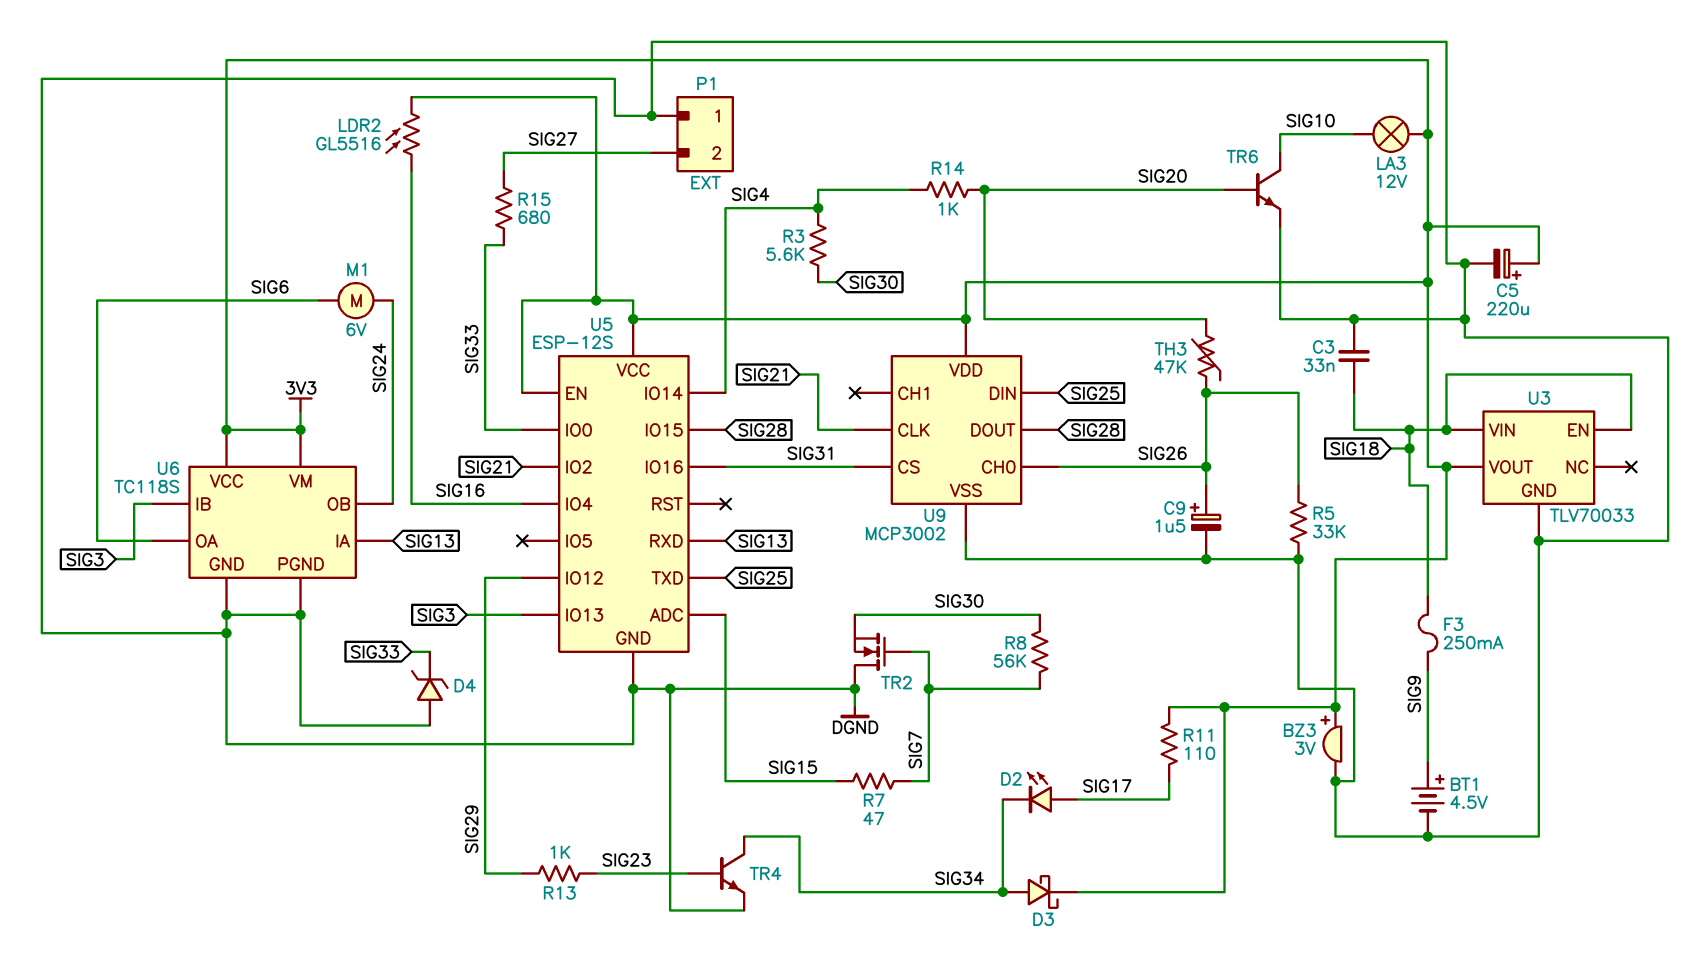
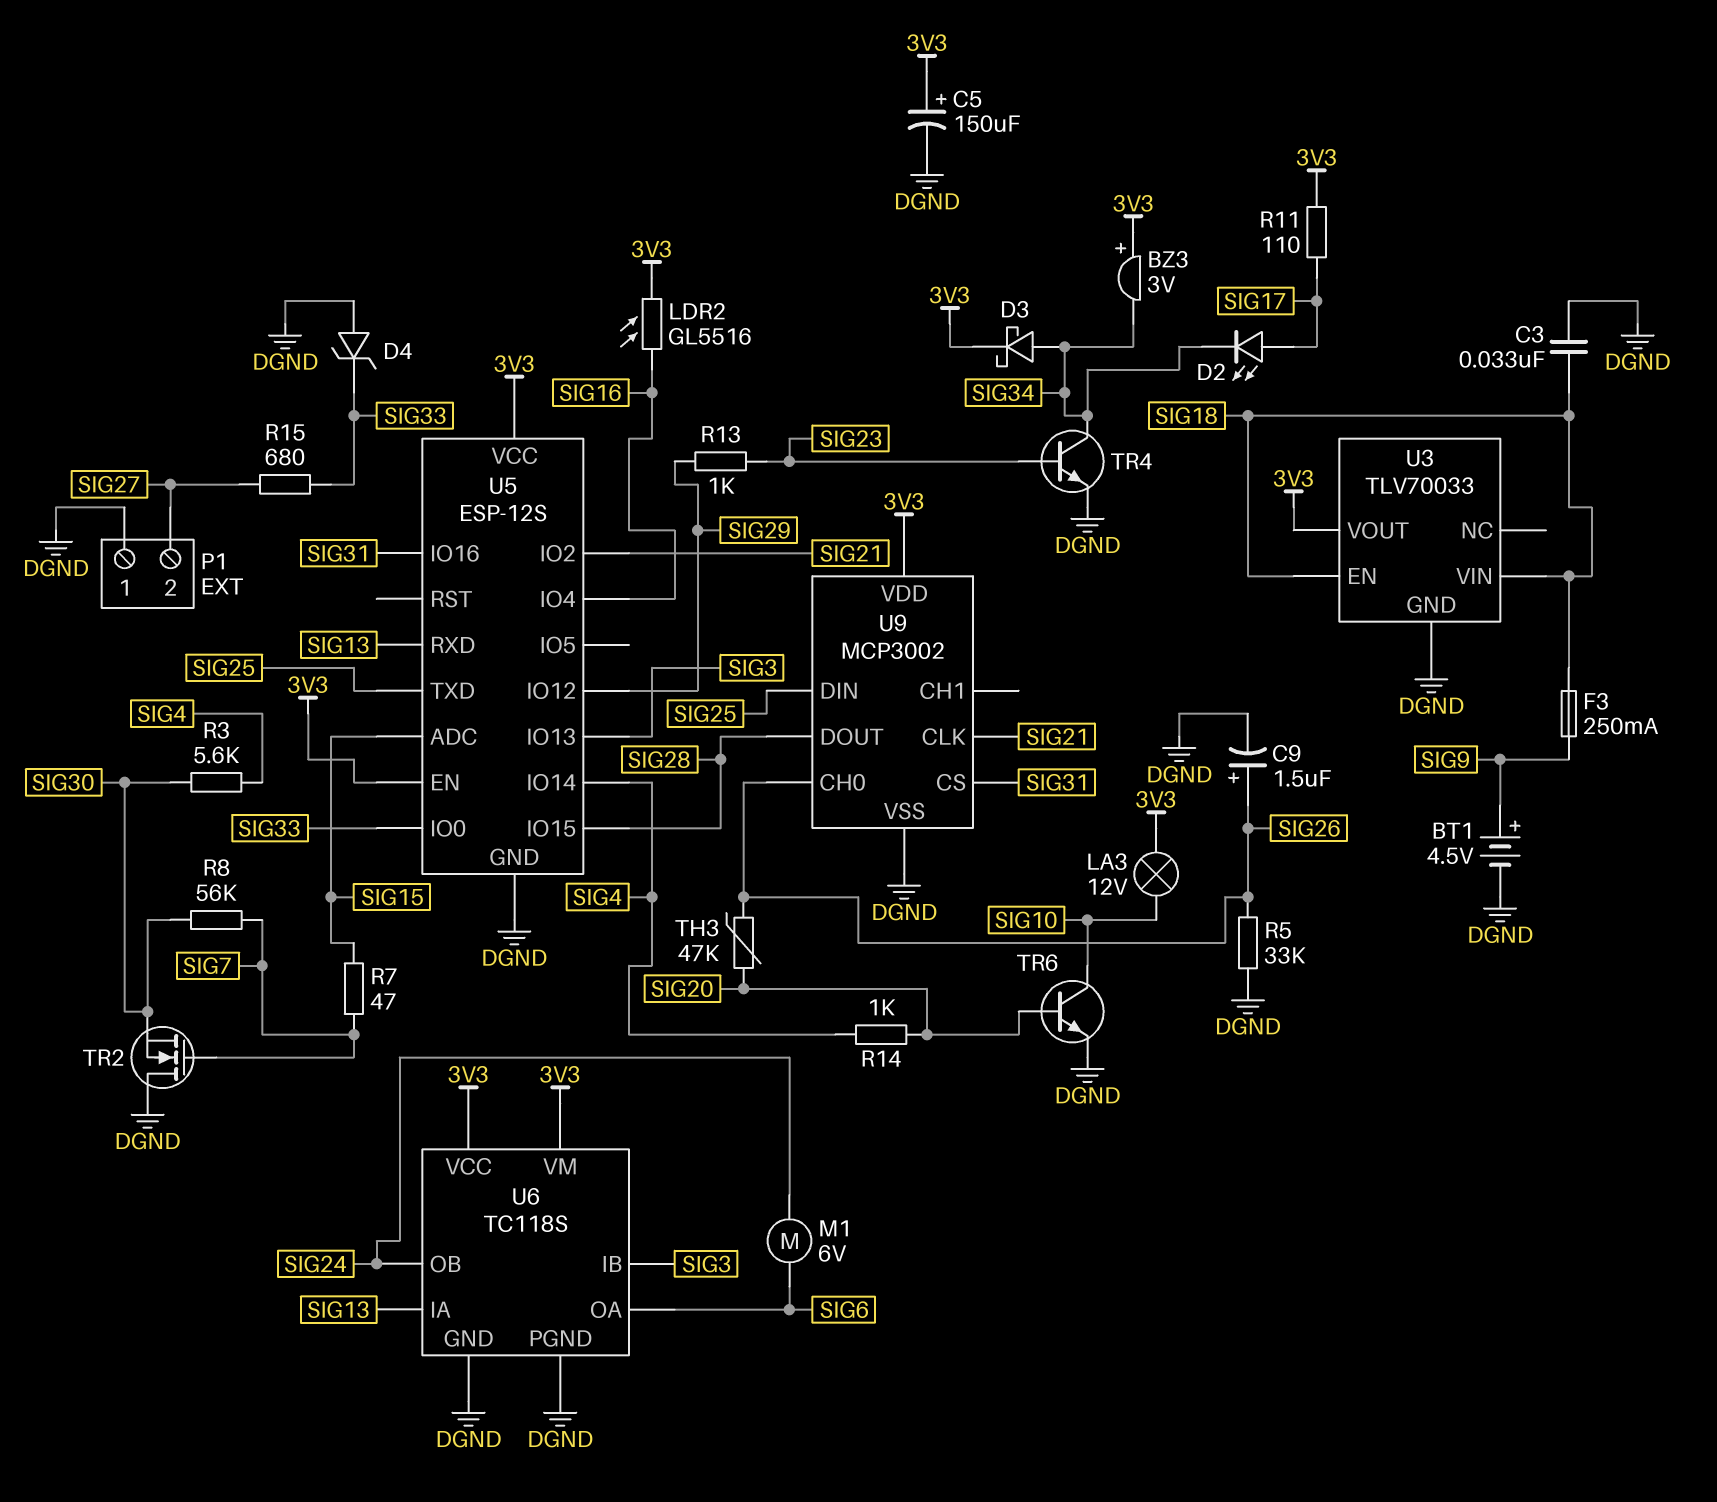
BZ3: buzzer 3V (plus 3V3, minus DGND) -> buzzer 3V (plus 3V3, minus SIG34)
C5: 220uF (plus 3V3, minus DGND) -> 150uF (plus 3V3, minus DGND)

